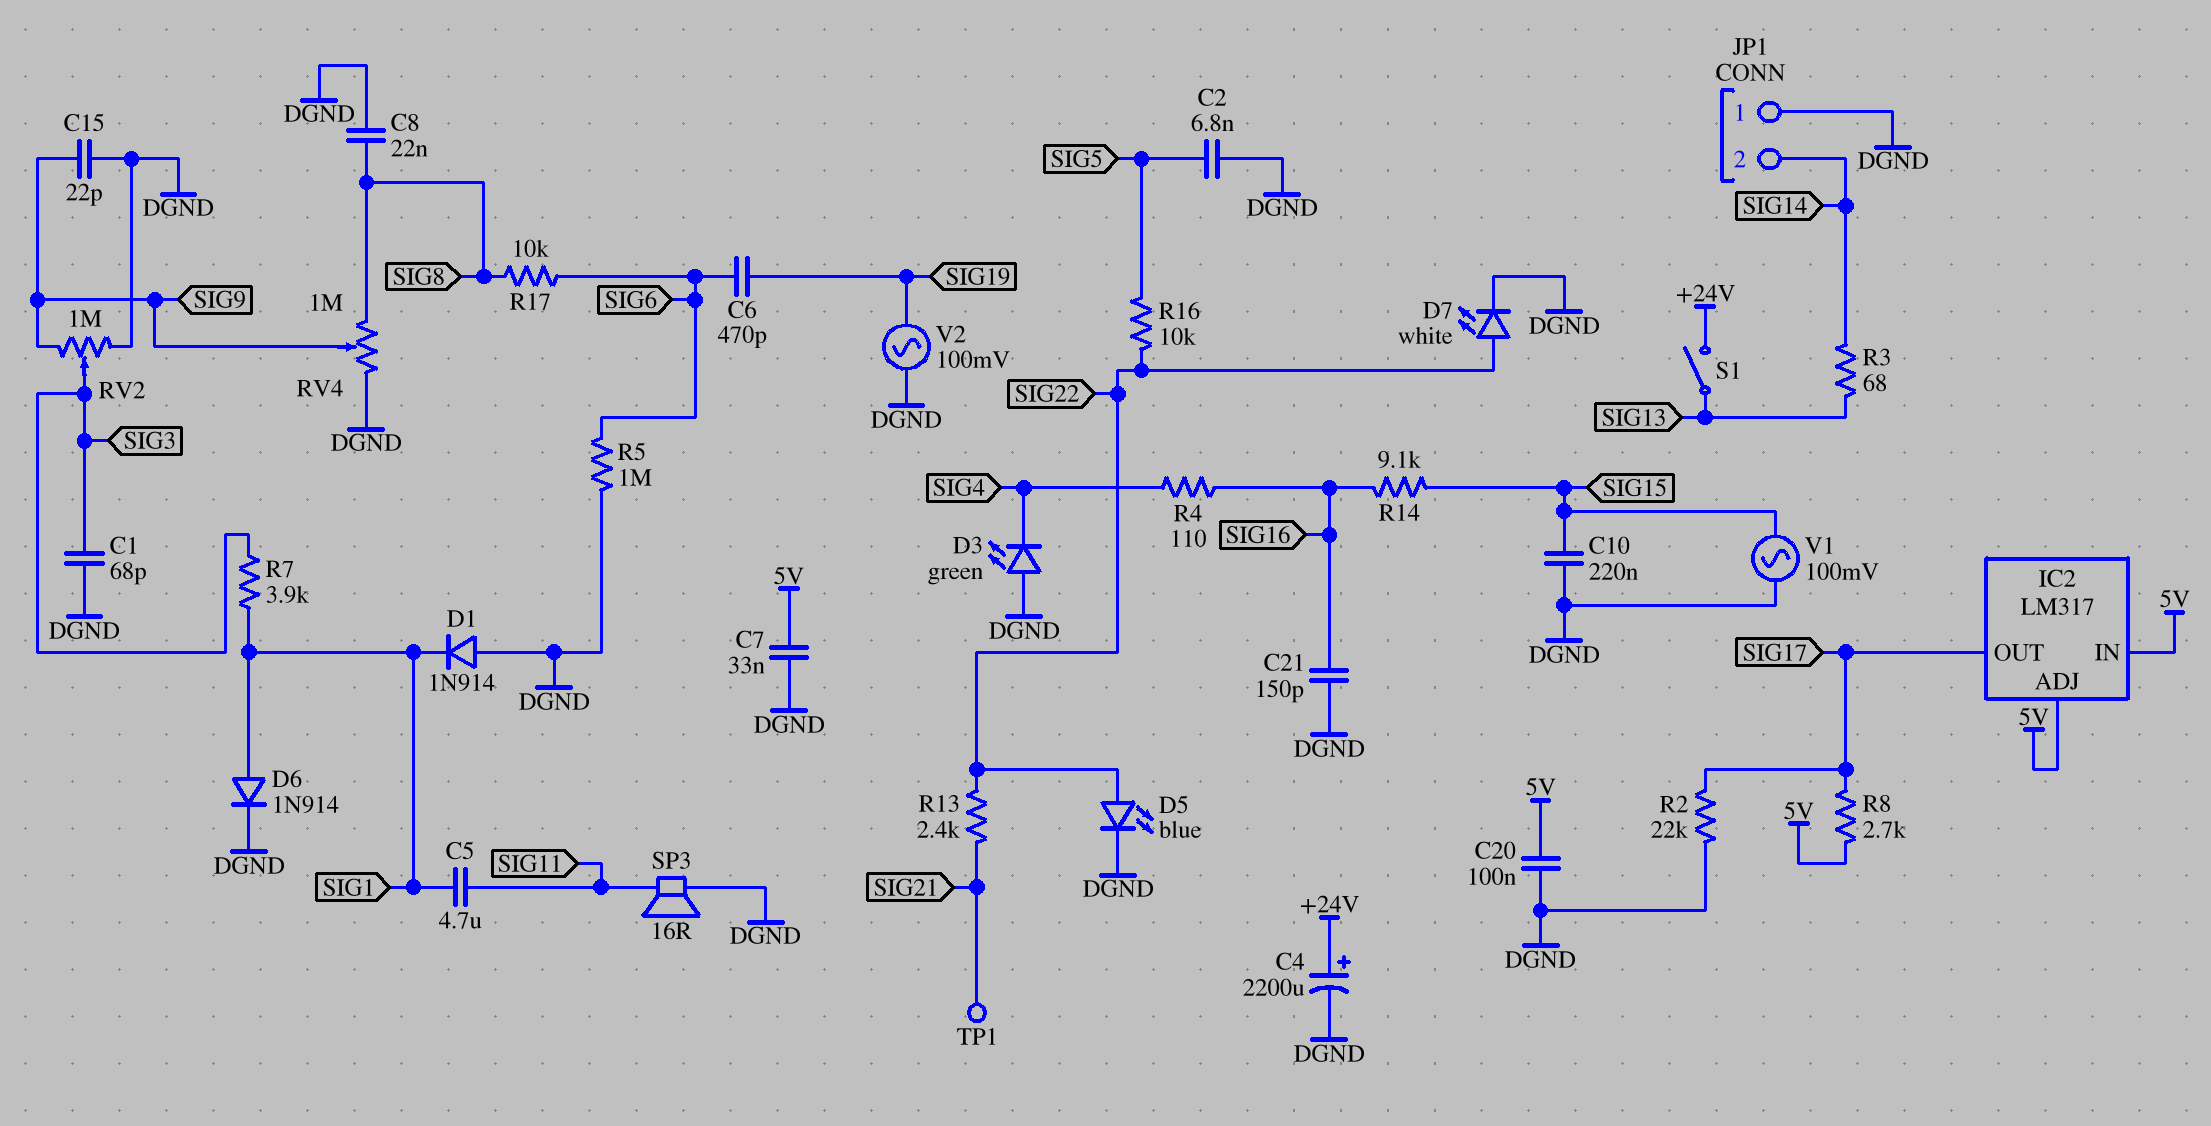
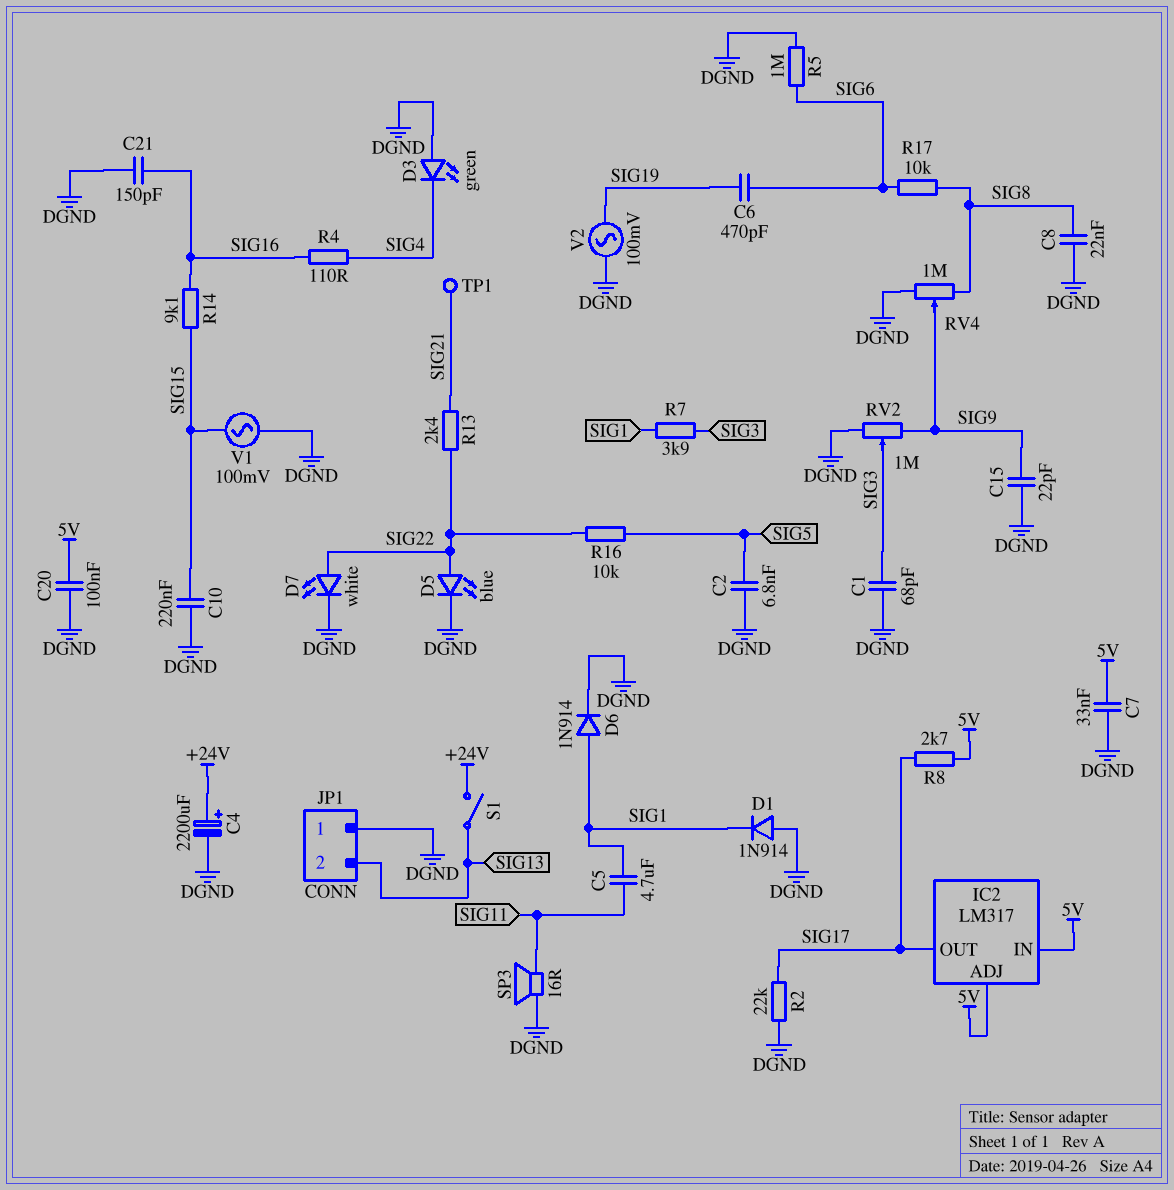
JP1 pin 2: SIG14 -> SIG13
R3: 68 (SIG13, SIG14) -> none

